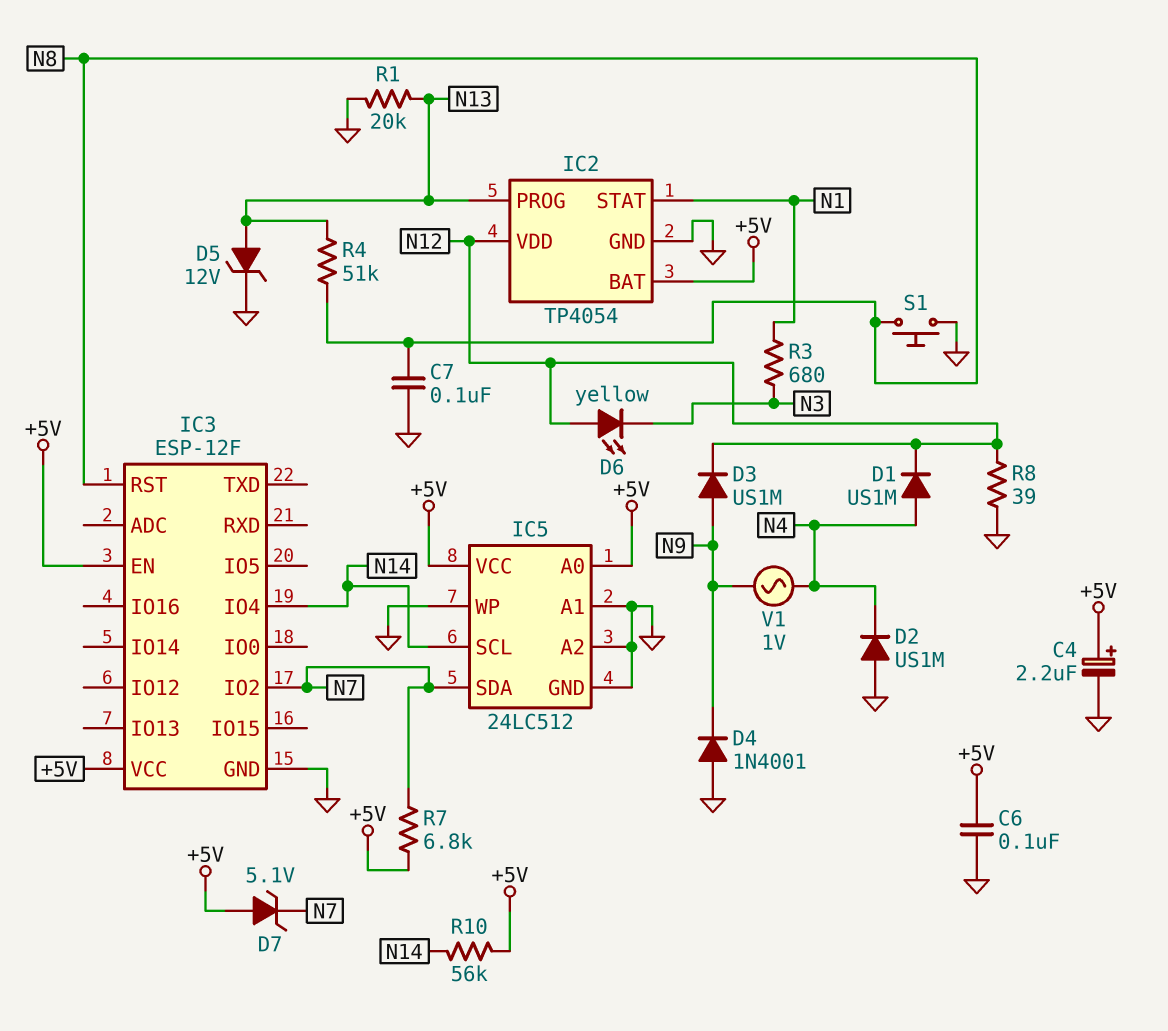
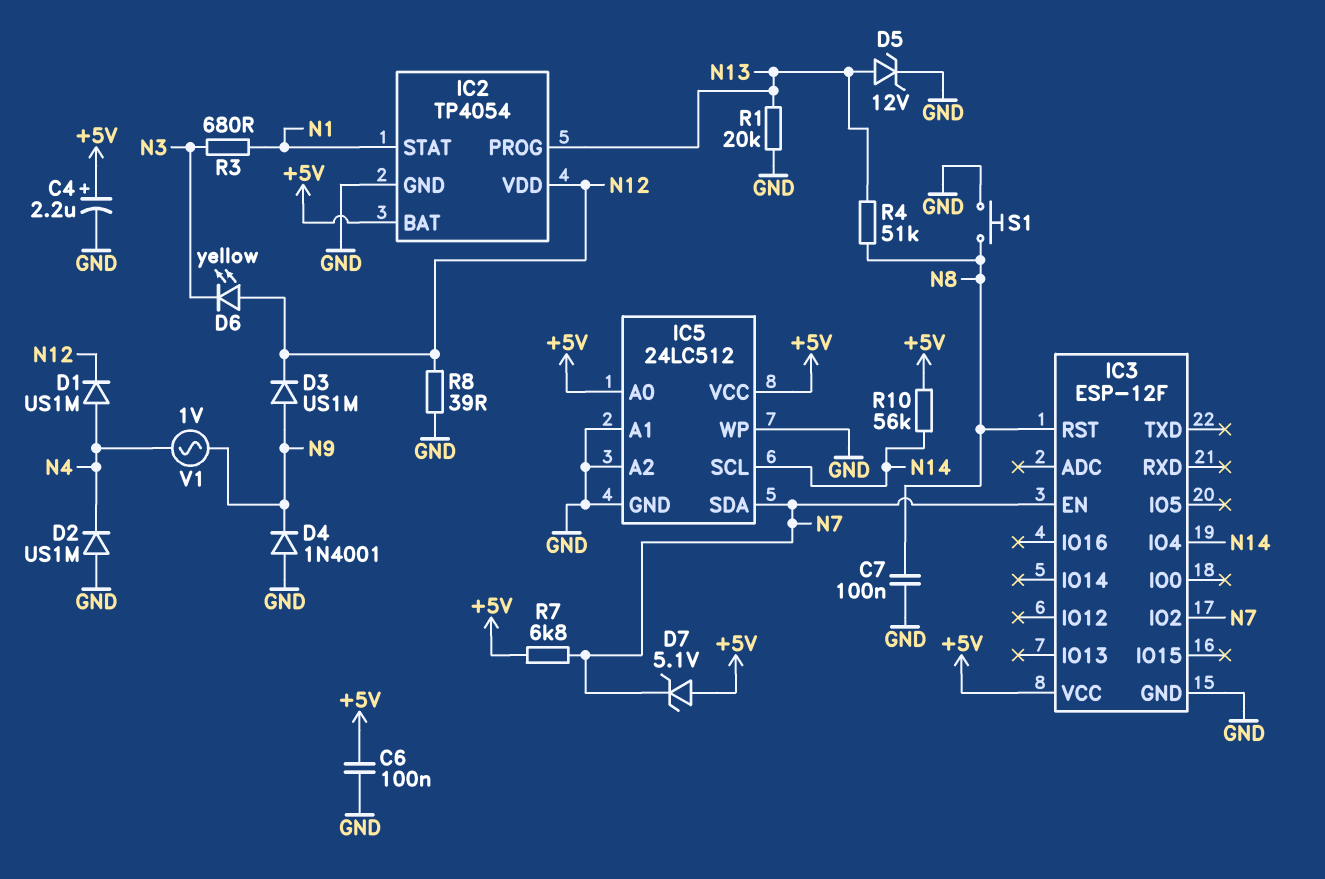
IC3 pin EN: +5V -> N7

